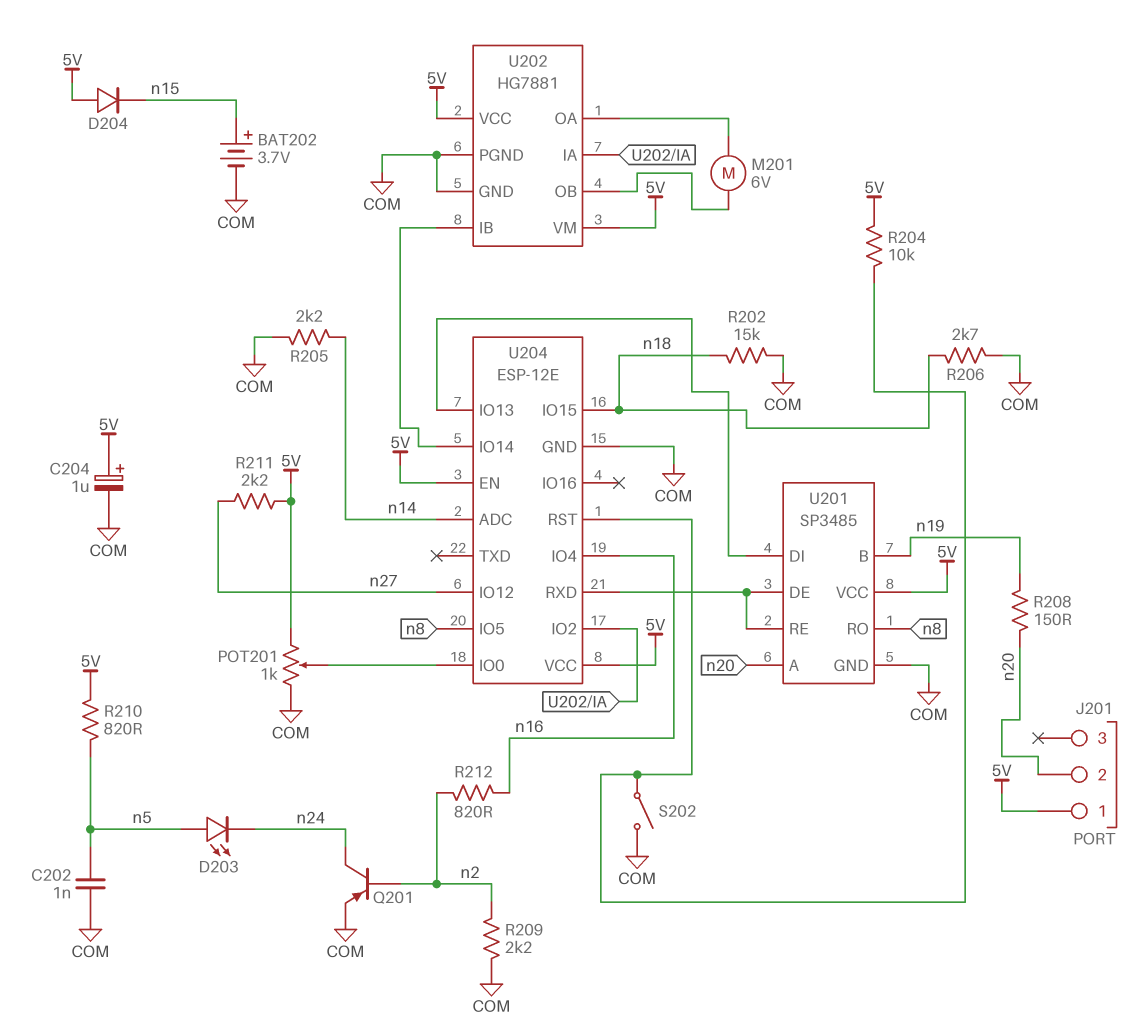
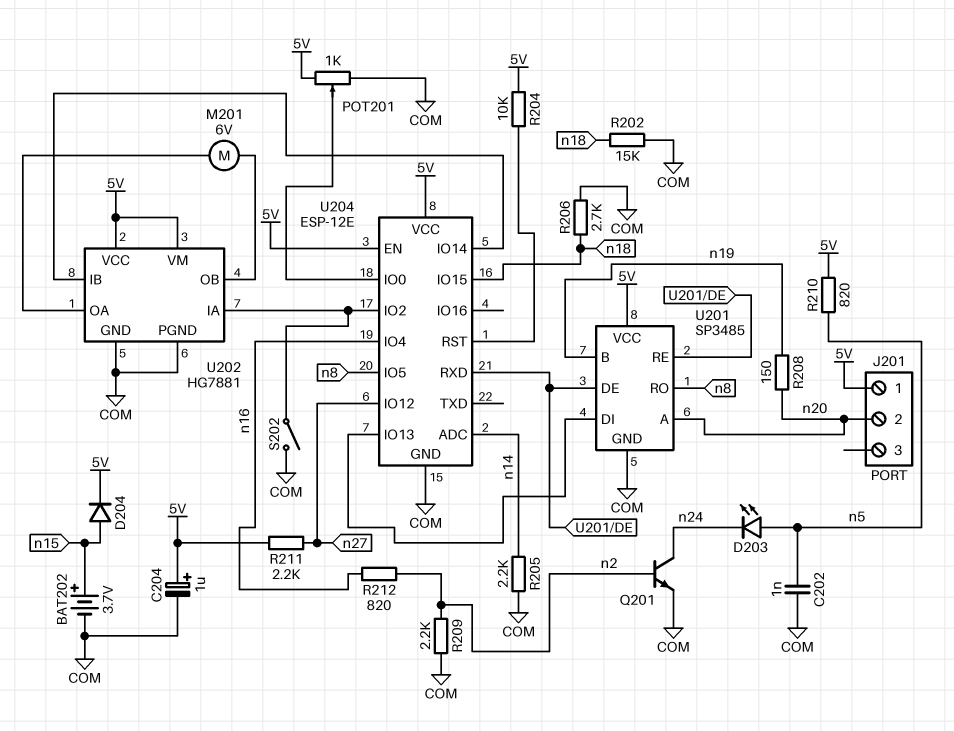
D204: diode (A 5V, K n15) -> diode (A n15, K 5V)
Q201: PNP (B n2, C n24, E COM) -> NPN (B n2, C n24, E COM)
S202: switch (COM, U204/RST) -> switch (COM, U202/IA)

